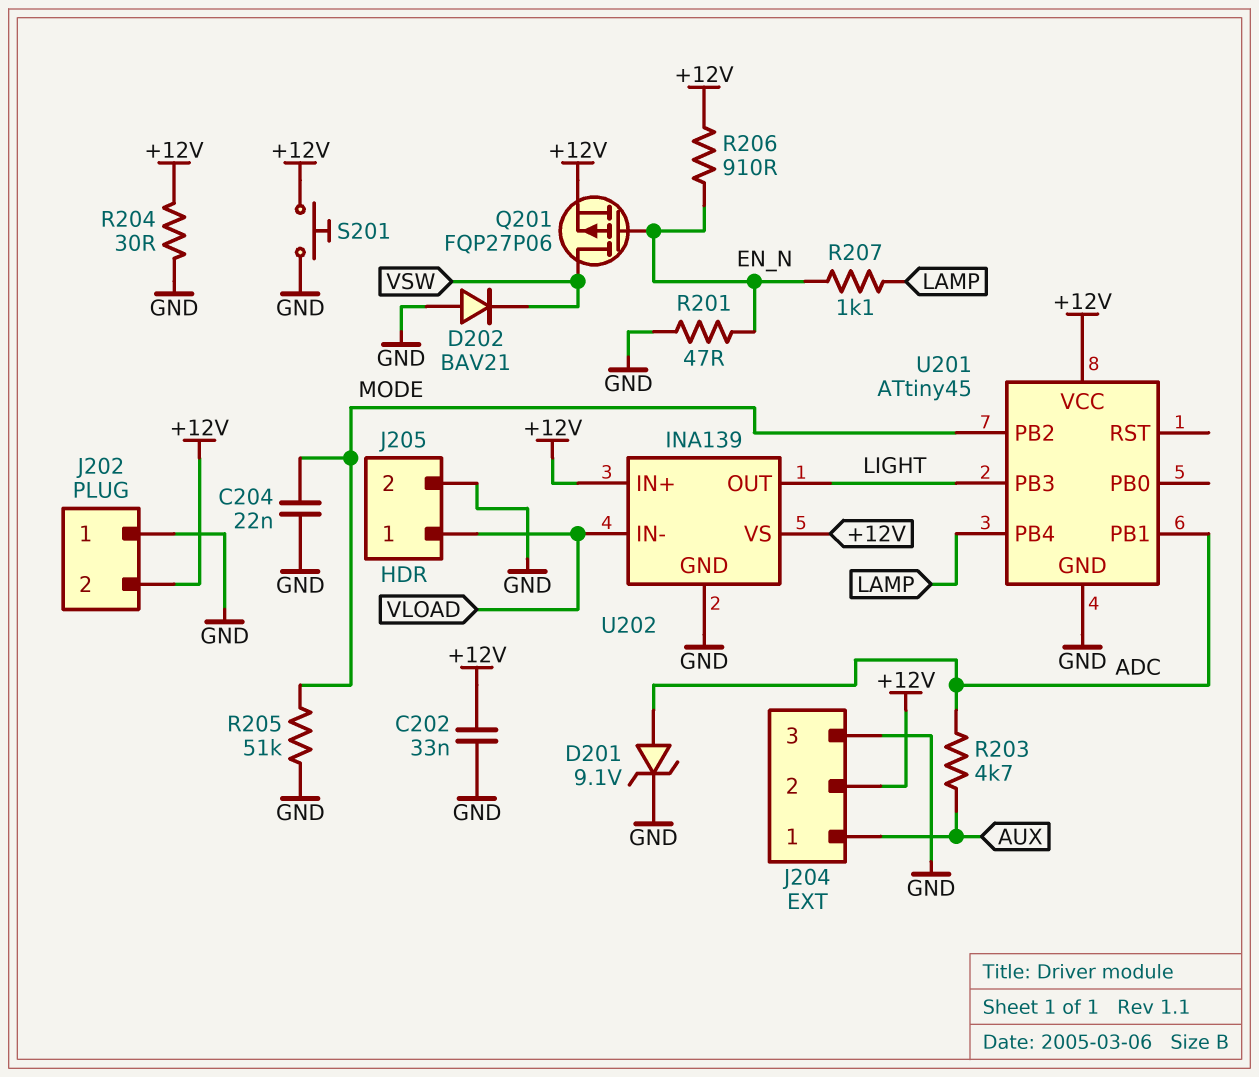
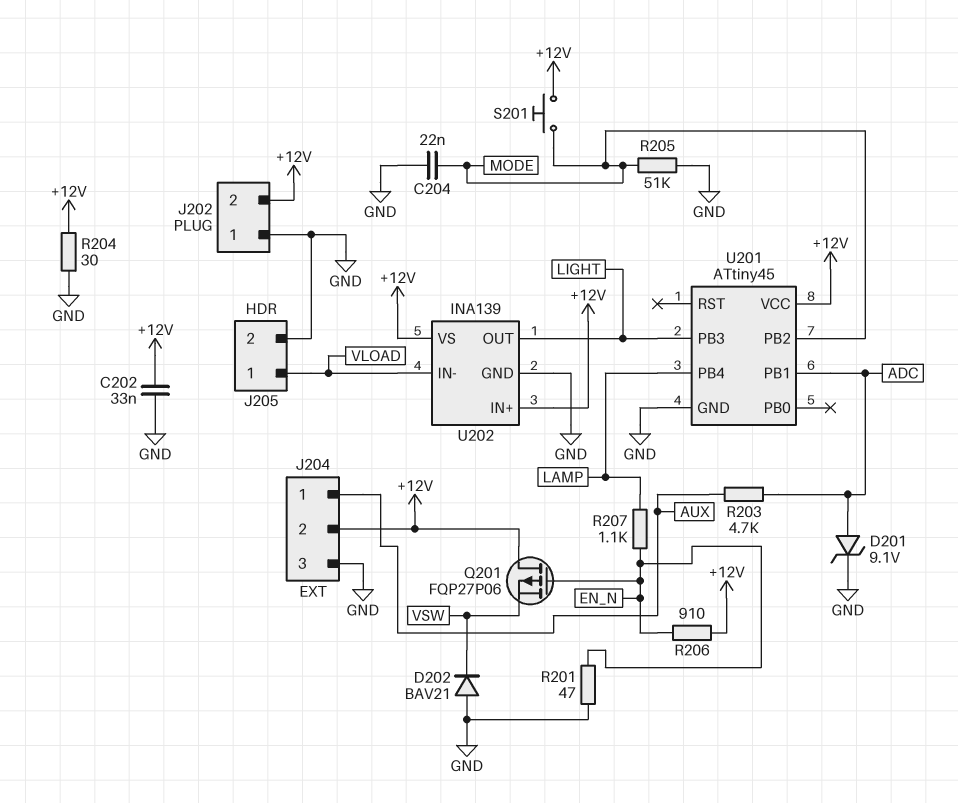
Q201: PMOS FQP27P06 (G EN_N, D VSW, S +12V) -> PMOS FQP27P06 (G EN_N, D +12V, S VSW)
S201: button (+12V, GND) -> button (+12V, MODE)

